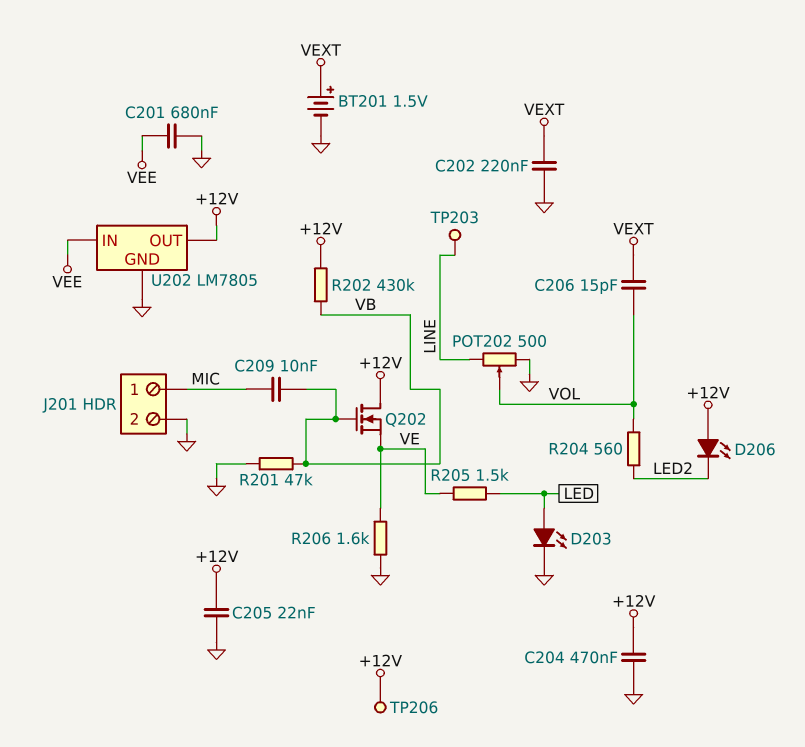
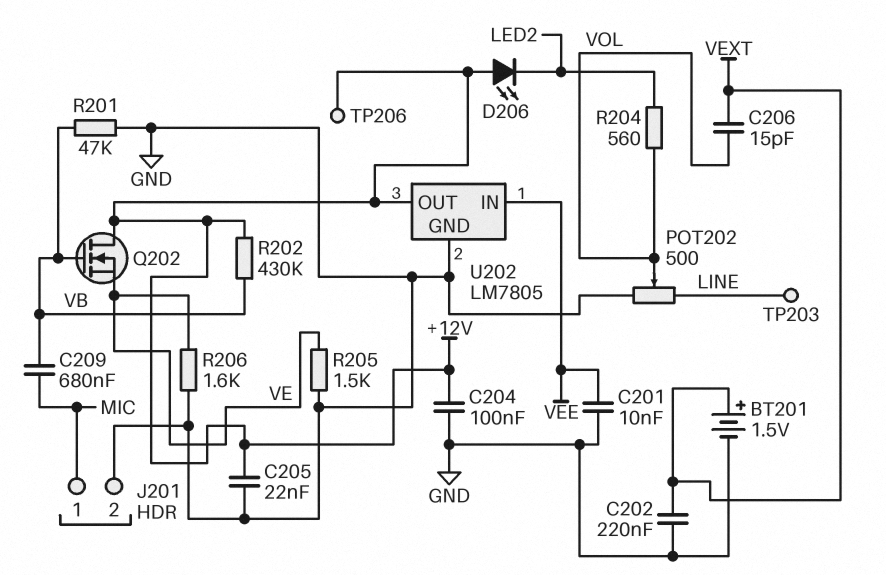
C201: 680nF (GND, VEE) -> 10nF (GND, VEE)
C204: 470nF (+12V, GND) -> 100nF (+12V, GND)
C209: 10nF (MIC, VB) -> 680nF (MIC, VB)
D203: LED (A LED, K GND) -> none
R205: 1.5k (LED, VE) -> 1.5k (GND, VE)

